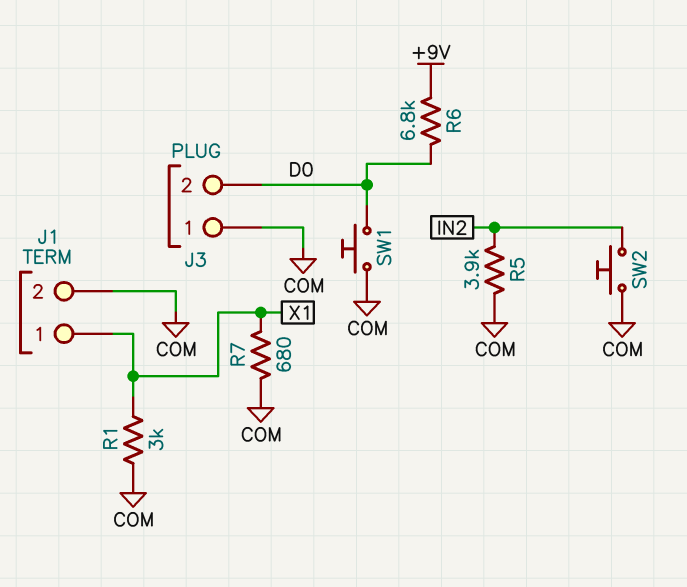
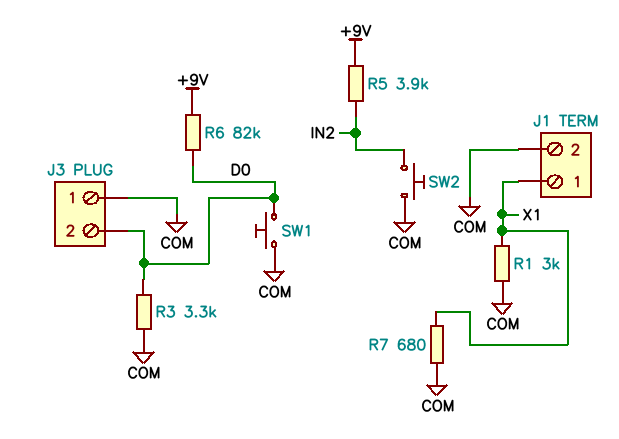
R3: none -> 3.3k (COM, D0)
R5: 3.9k (COM, IN2) -> 3.9k (+9V, IN2)
R6: 6.8k (+9V, D0) -> 82k (+9V, D0)

